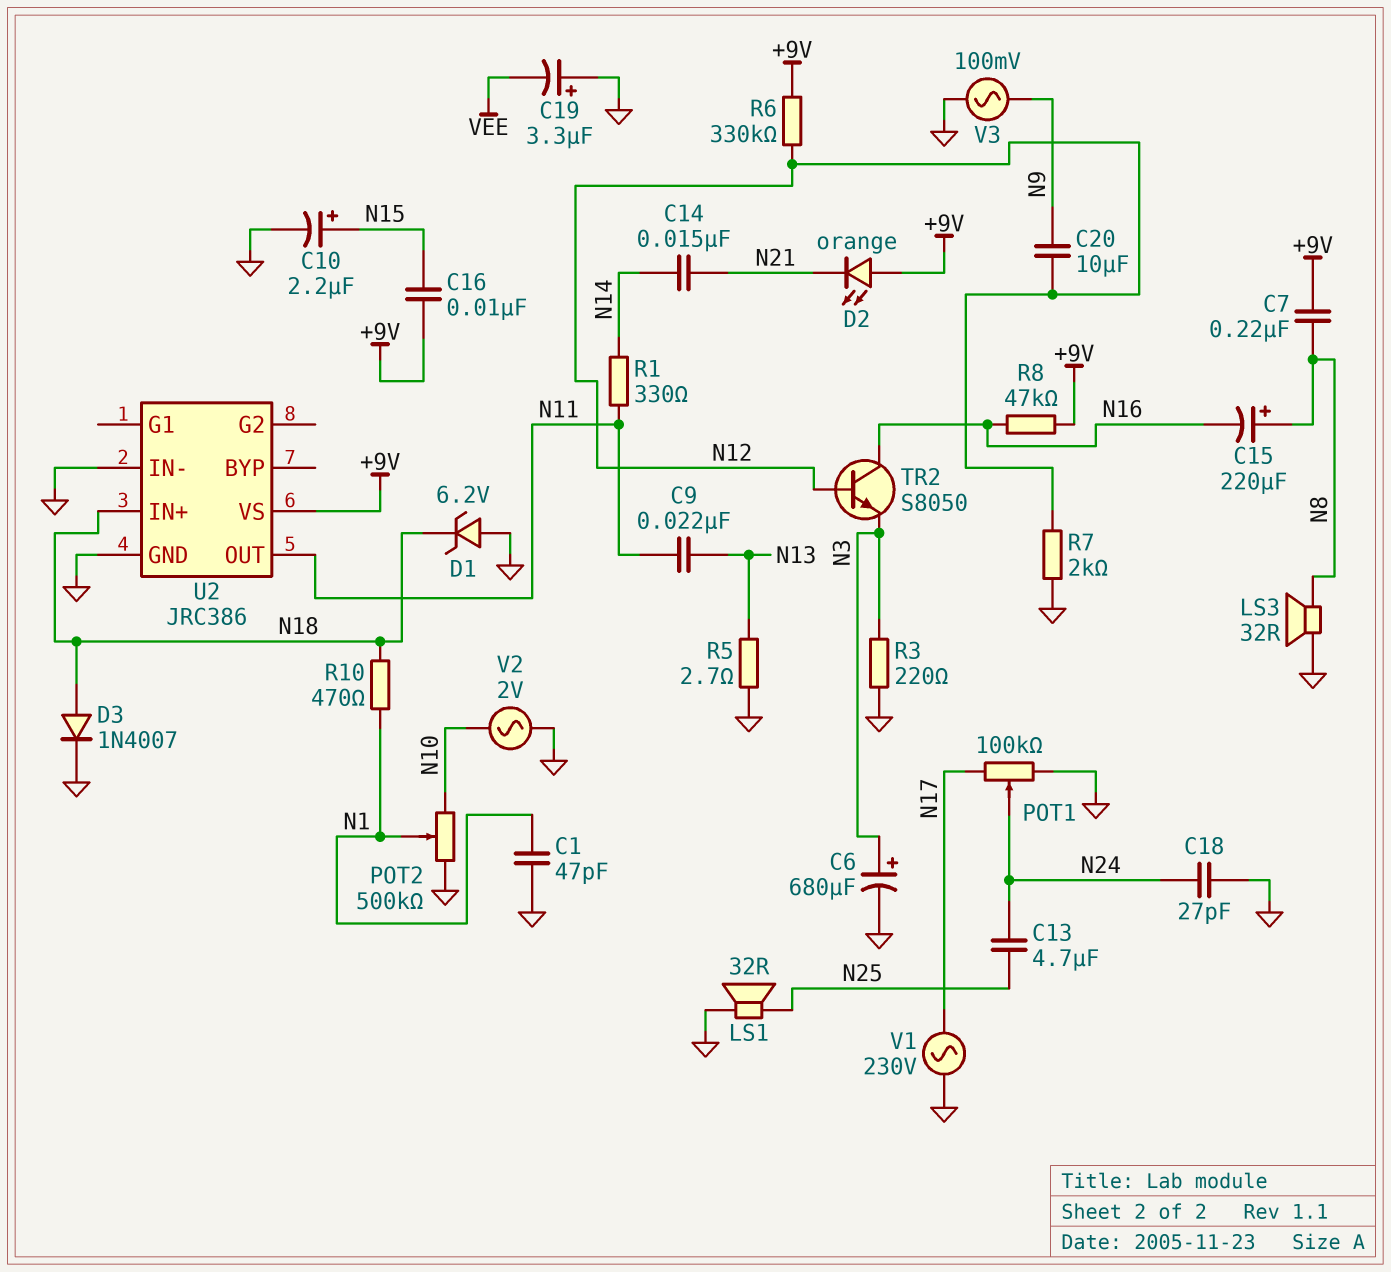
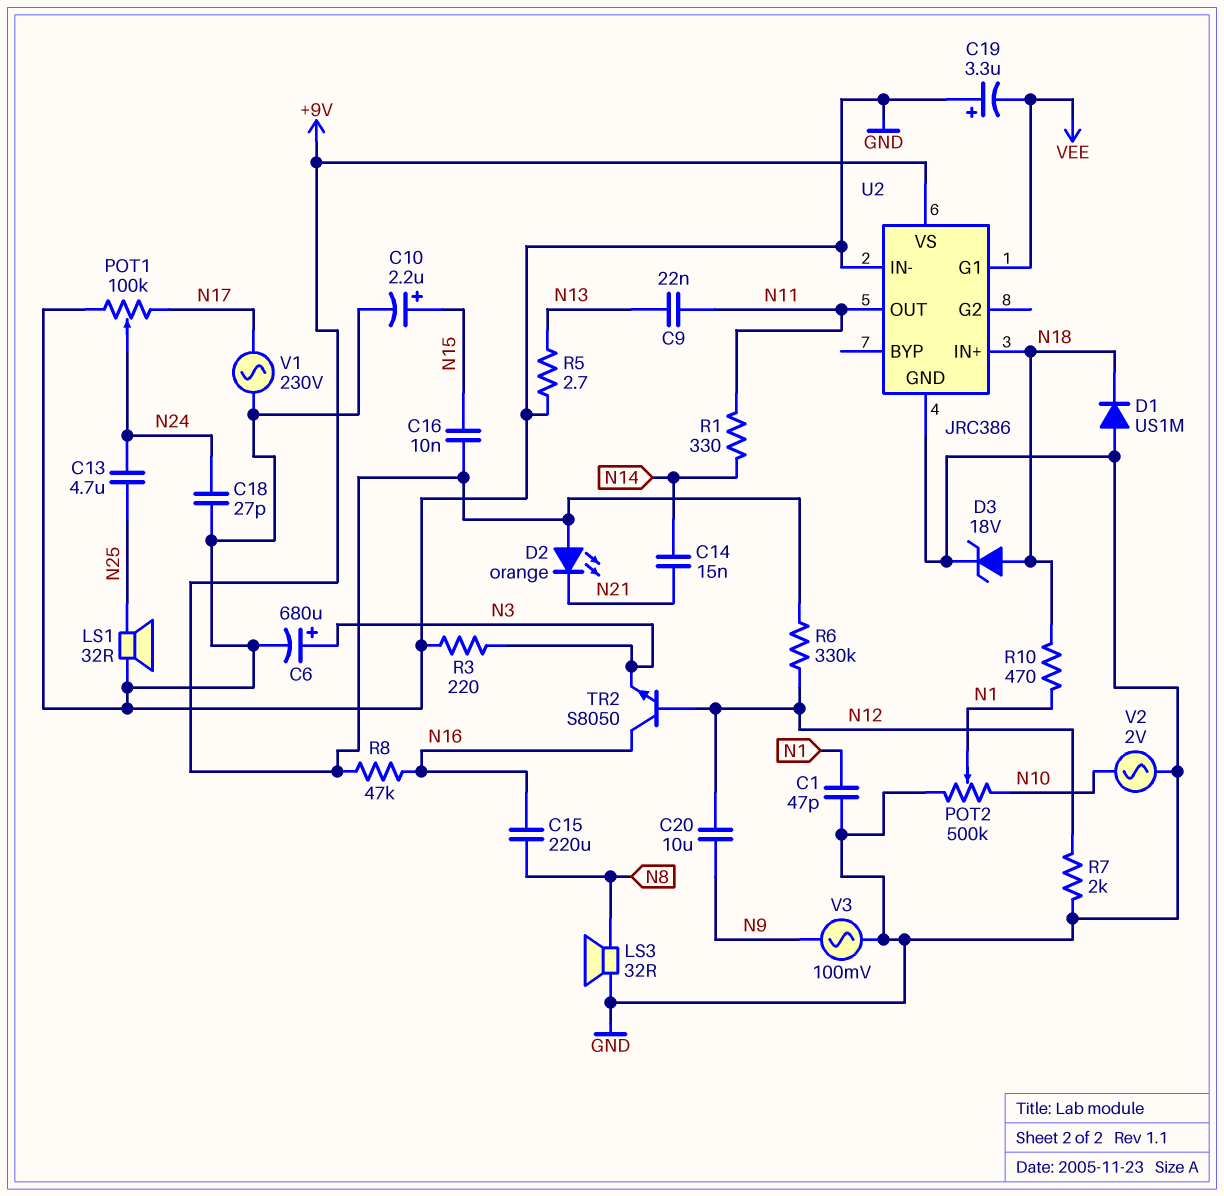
C7: 220nF (+9V, N8) -> none
C15: 220uF (plus N8, minus N16) -> 220uF (N8, N16)
D1: zener 6.2V (A GND, K N18) -> diode US1M (A GND, K N18)
D3: diode 1N4007 (A N18, K GND) -> zener 18V (A N18, K GND)
U2 pin G1: none -> VEE

